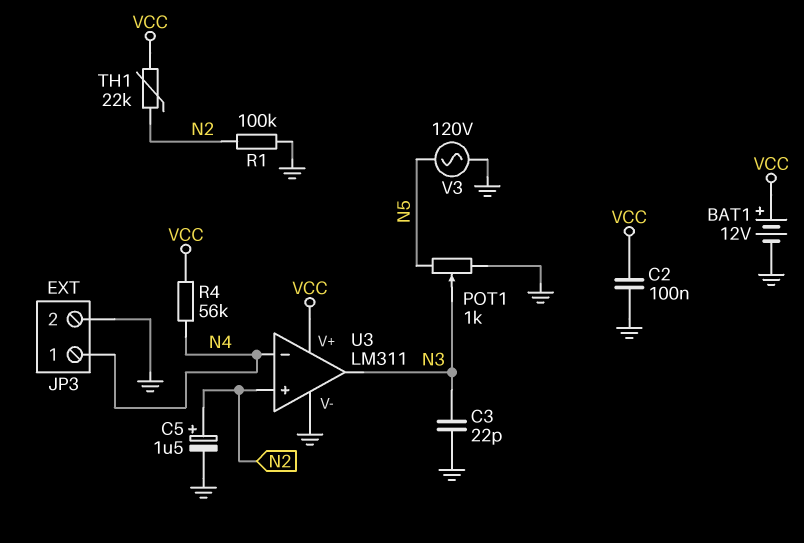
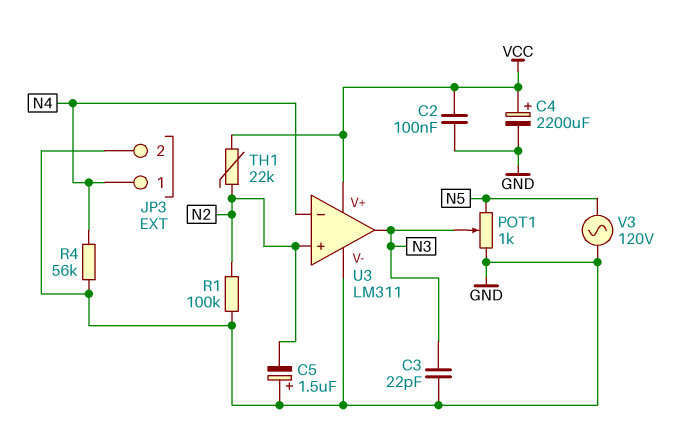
BAT1: 12V (plus VCC, minus GND) -> none
C4: none -> 2200uF (plus VCC, minus GND)
C5: 1.5uF (plus N2, minus GND) -> 1.5uF (plus GND, minus N2)
R4: 56k (N4, VCC) -> 56k (GND, N4)

